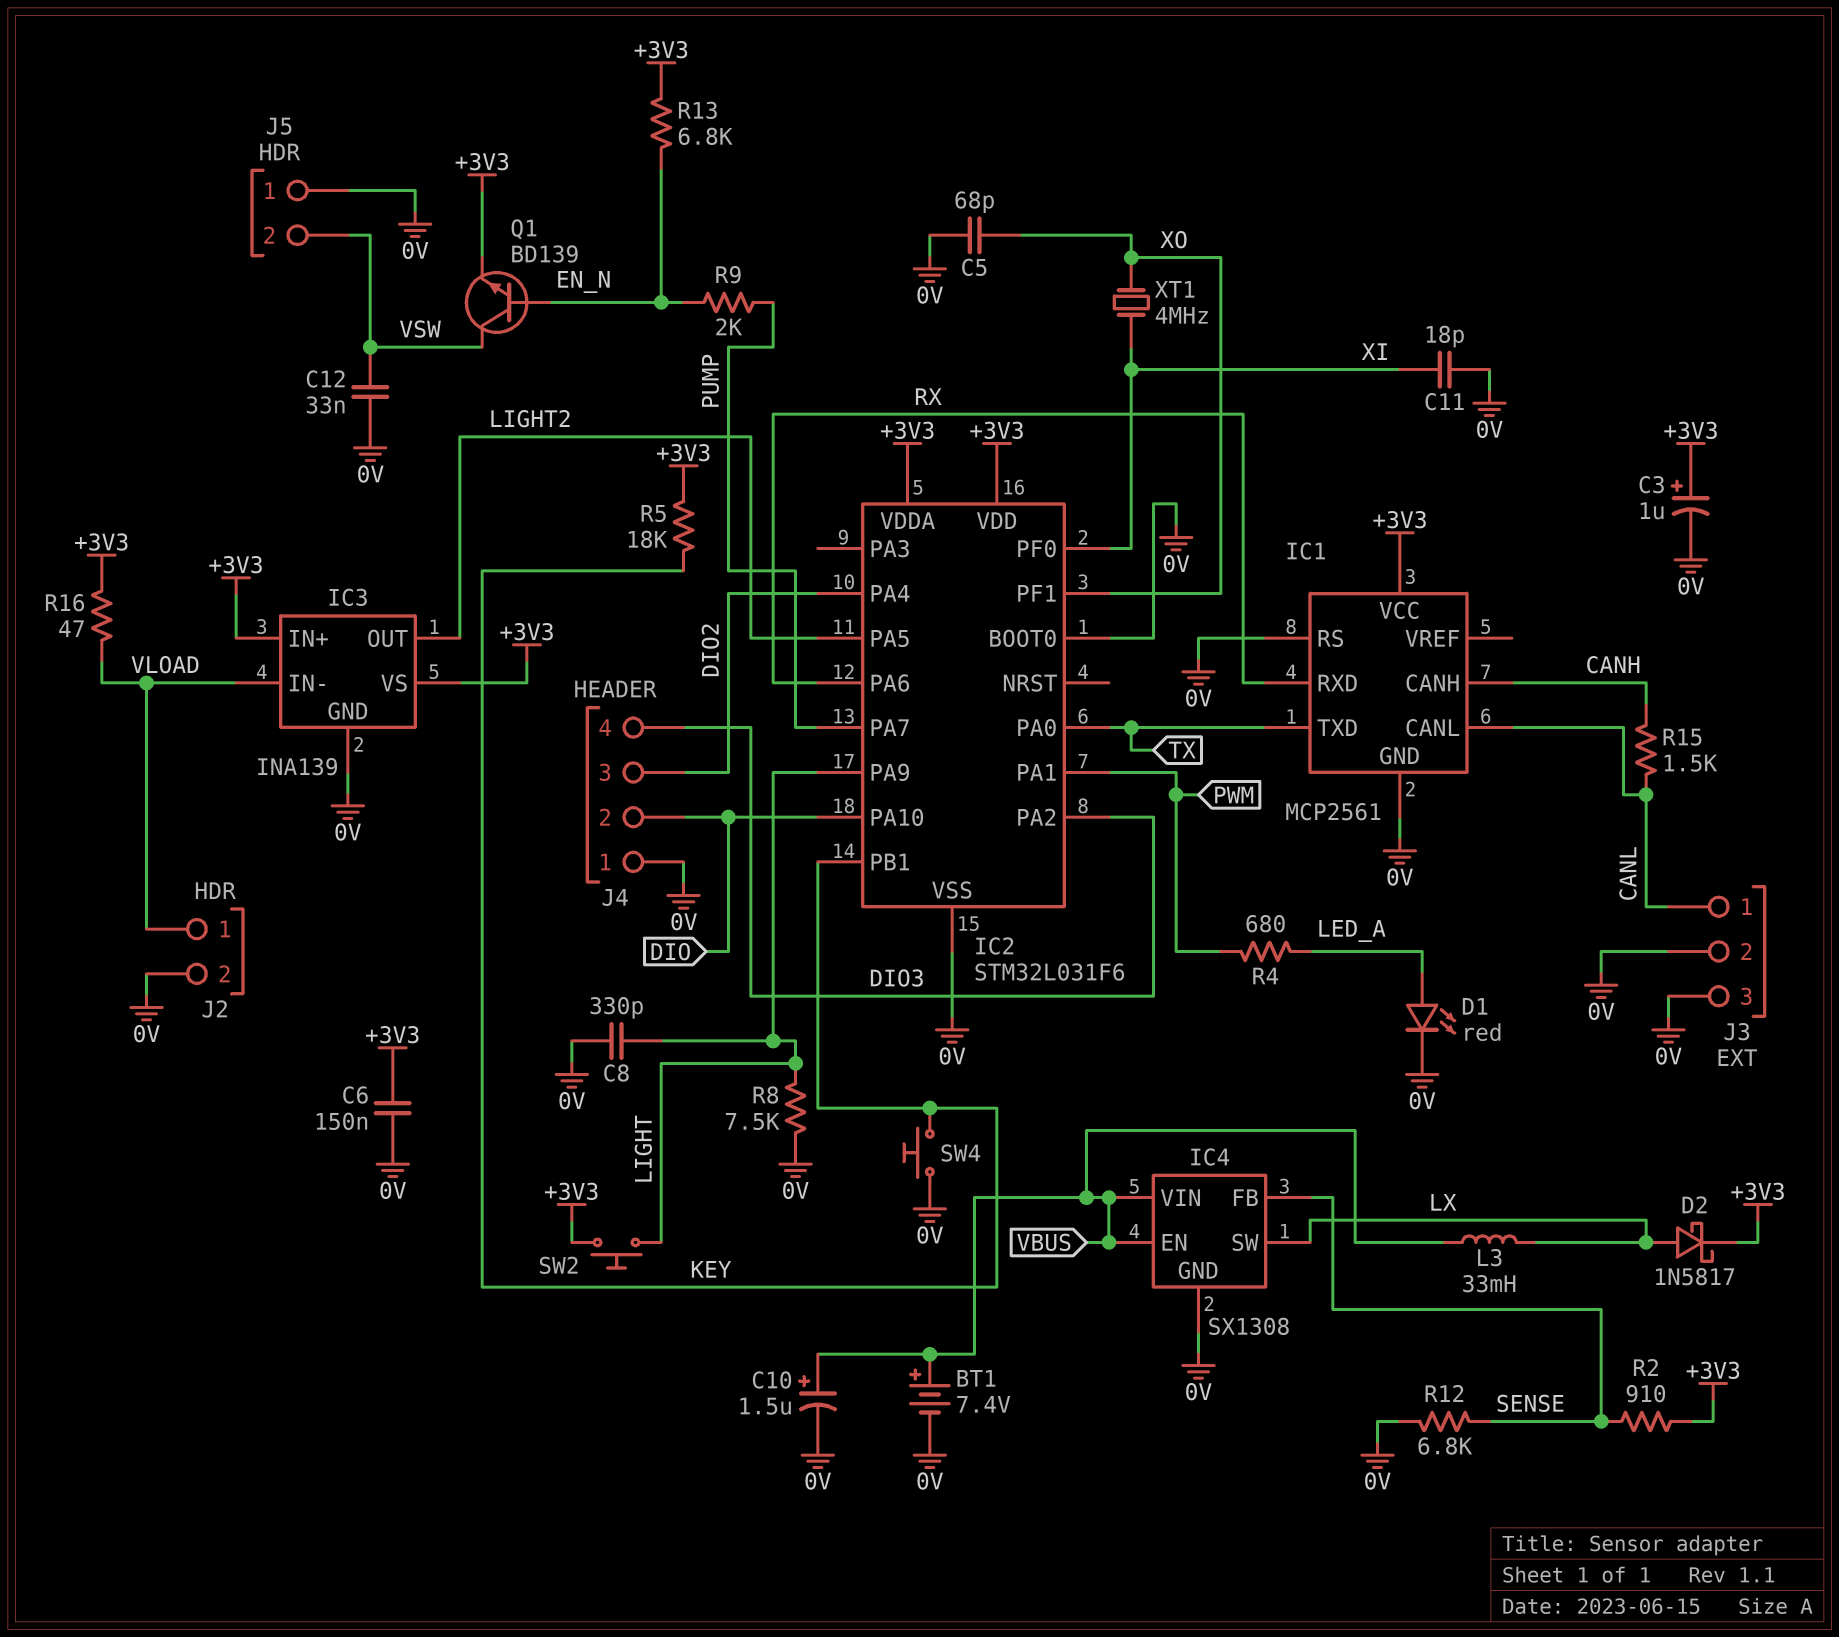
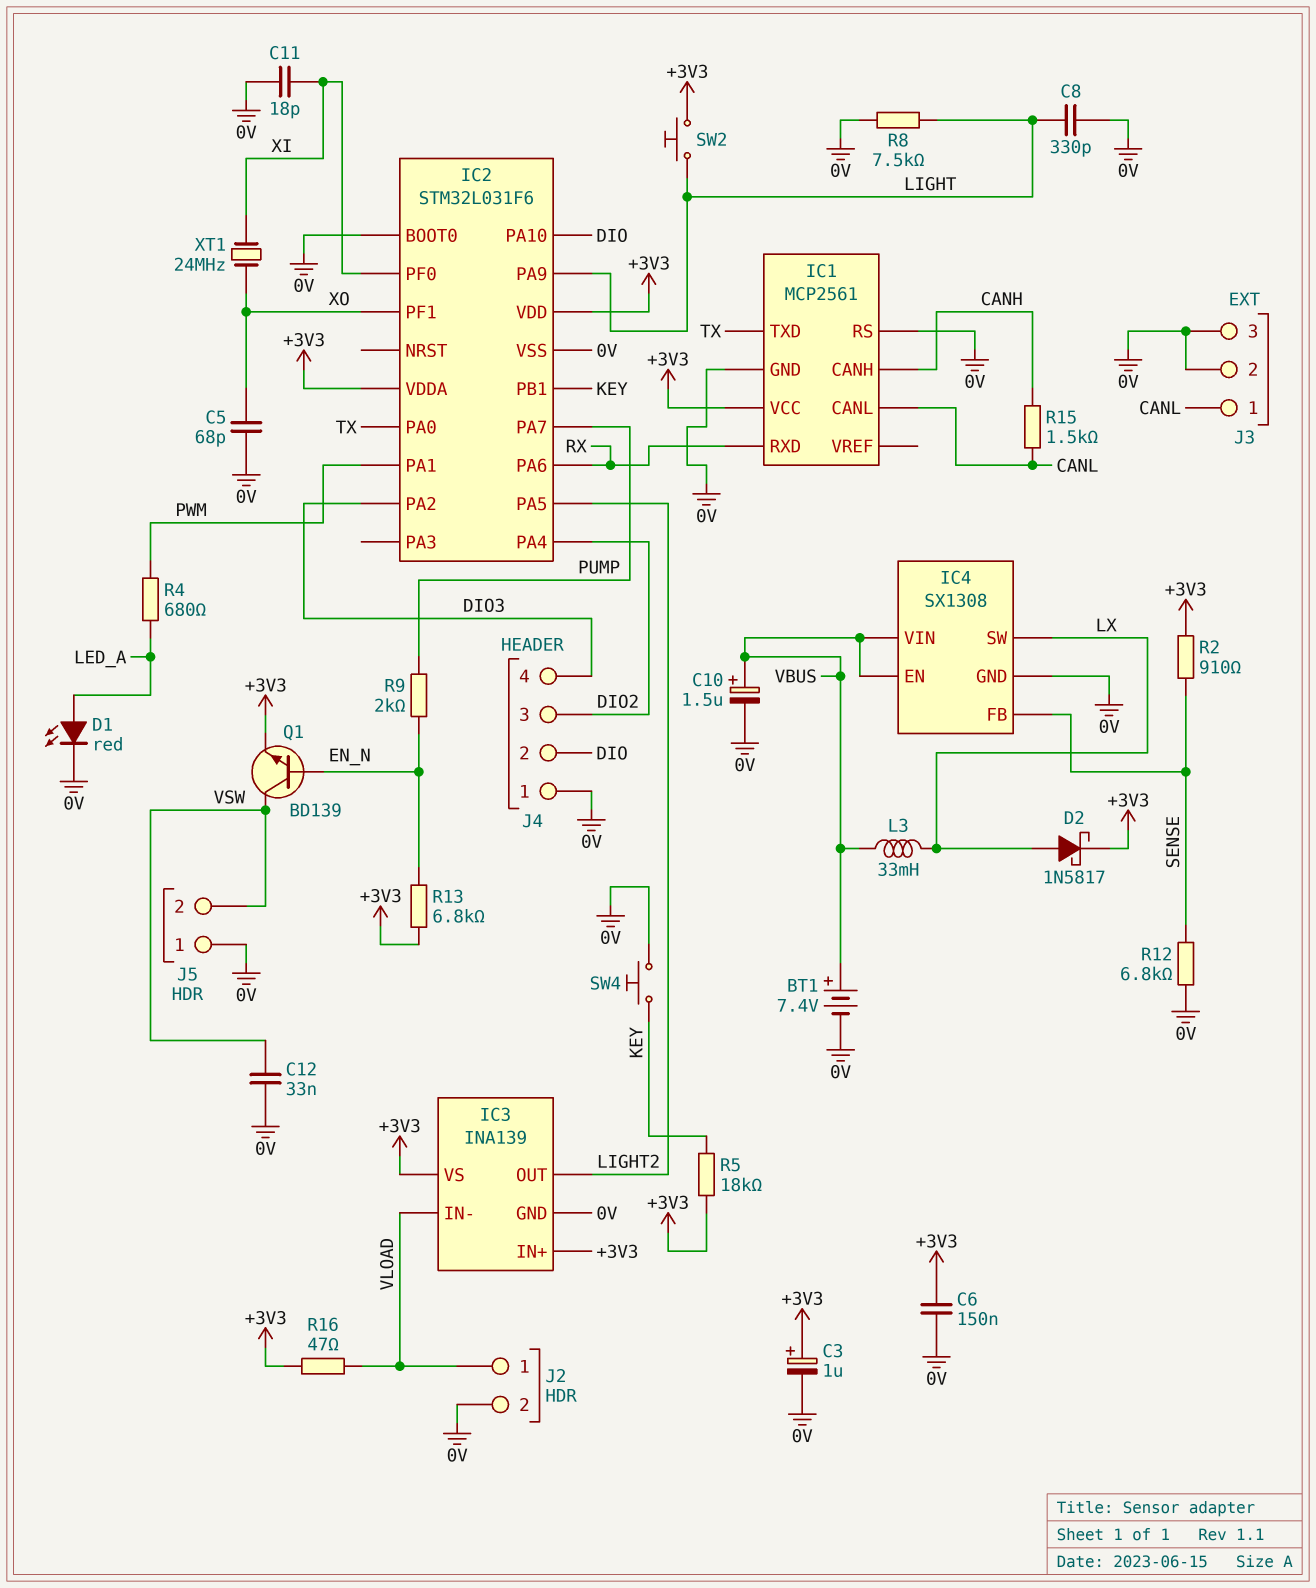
XT1: 4MHz (XI, XO) -> 24MHz (XI, XO)

